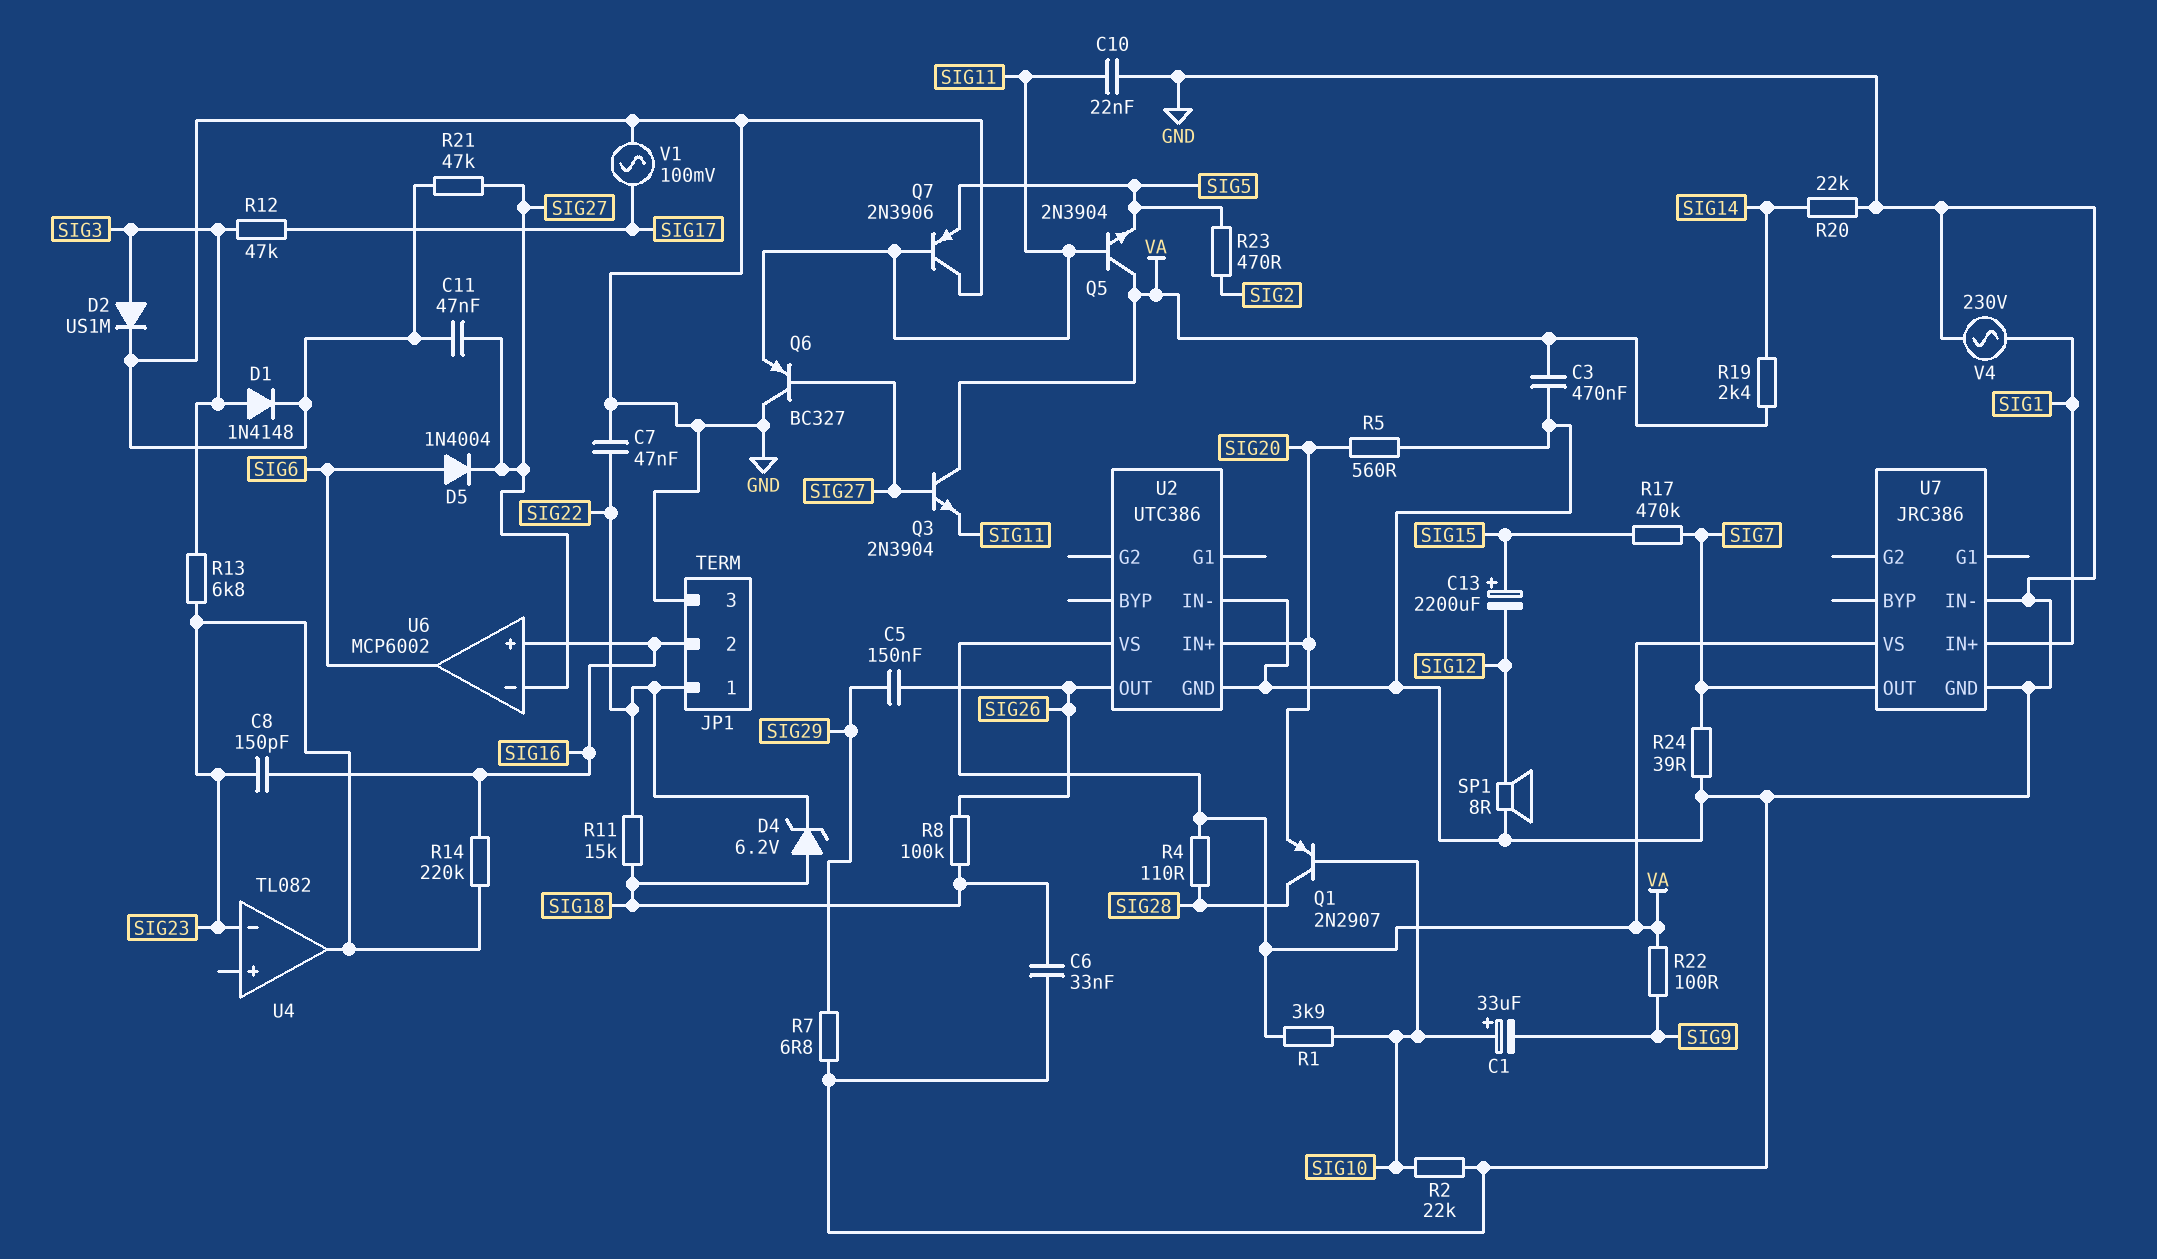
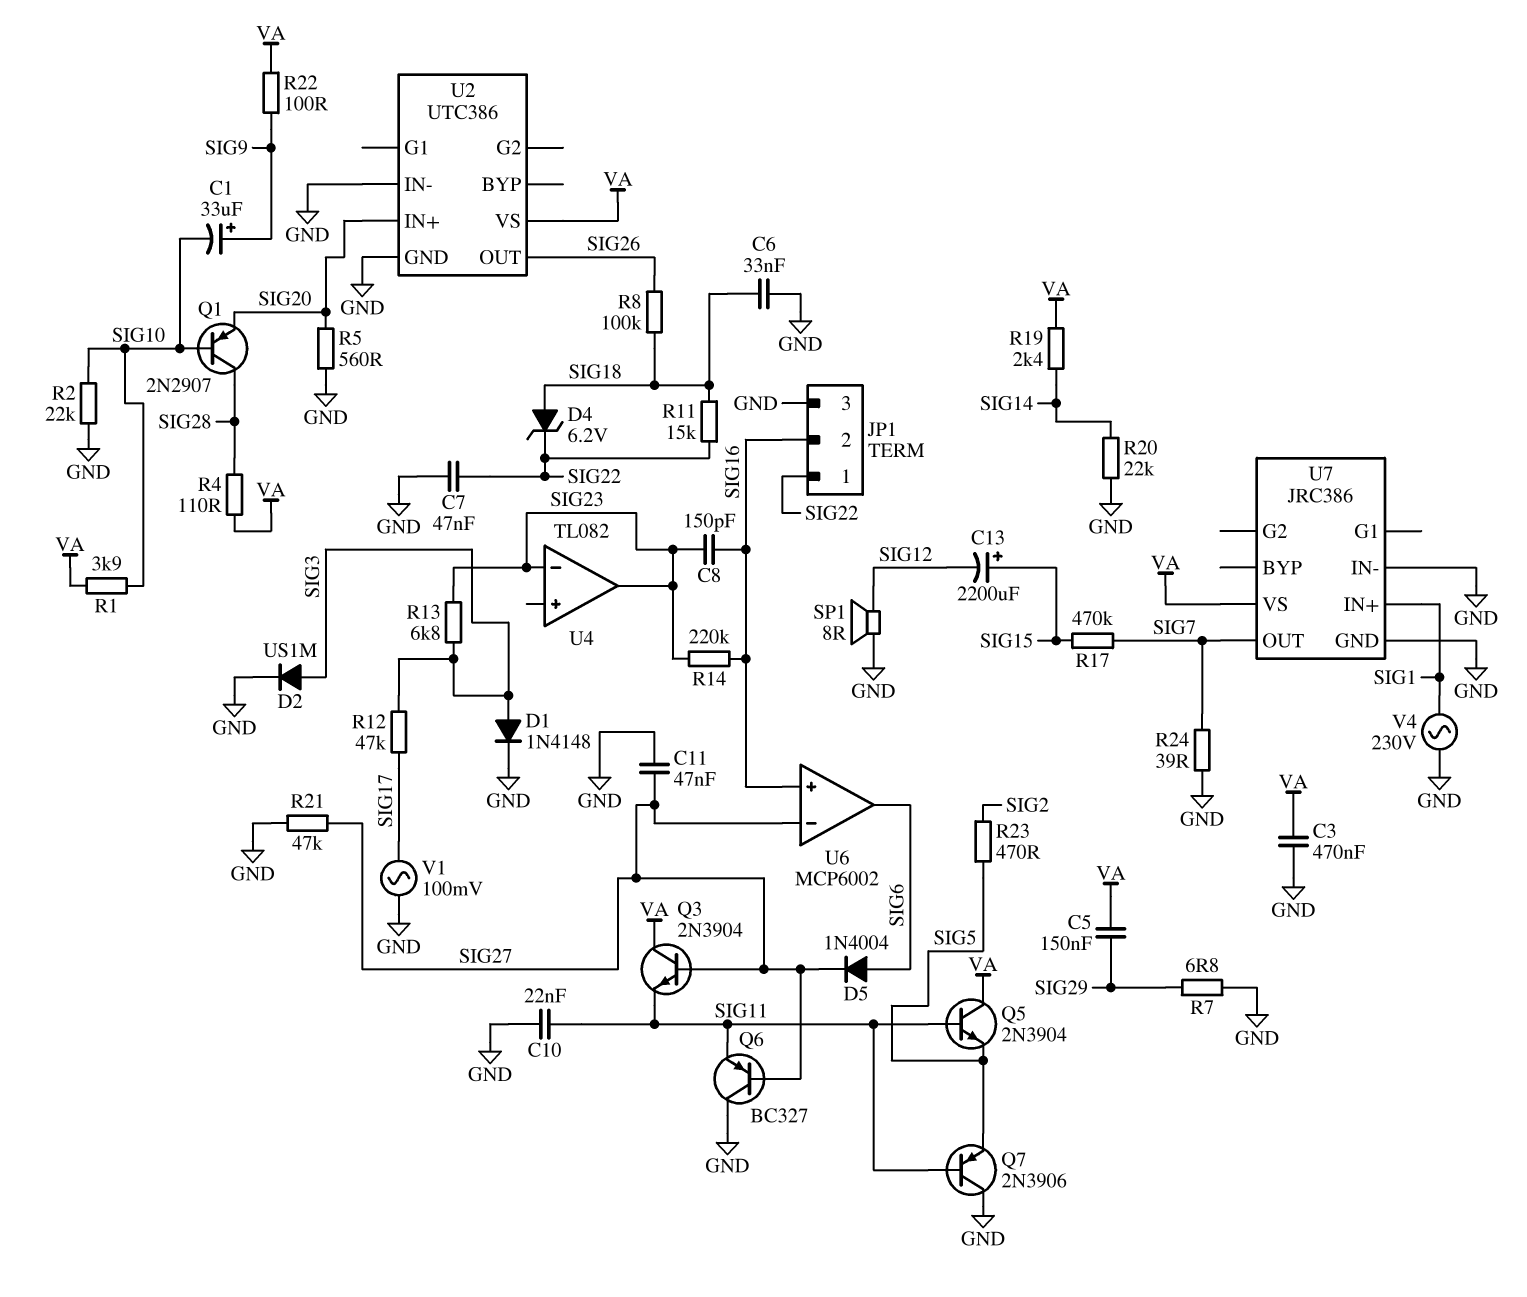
C1: 33uF (plus SIG10, minus SIG9) -> 33uF (plus SIG9, minus SIG10)
C5: 150nF (SIG26, SIG29) -> 150nF (SIG29, VA)

